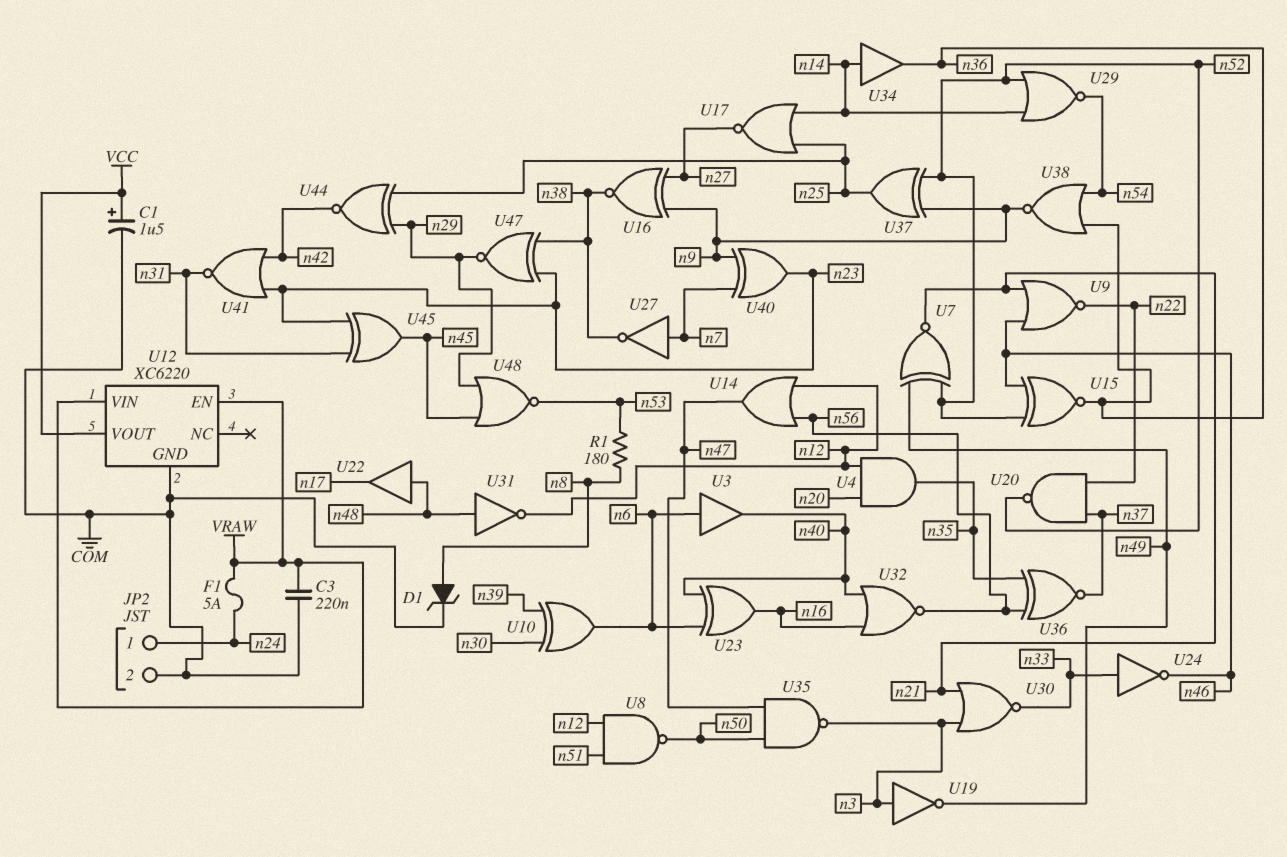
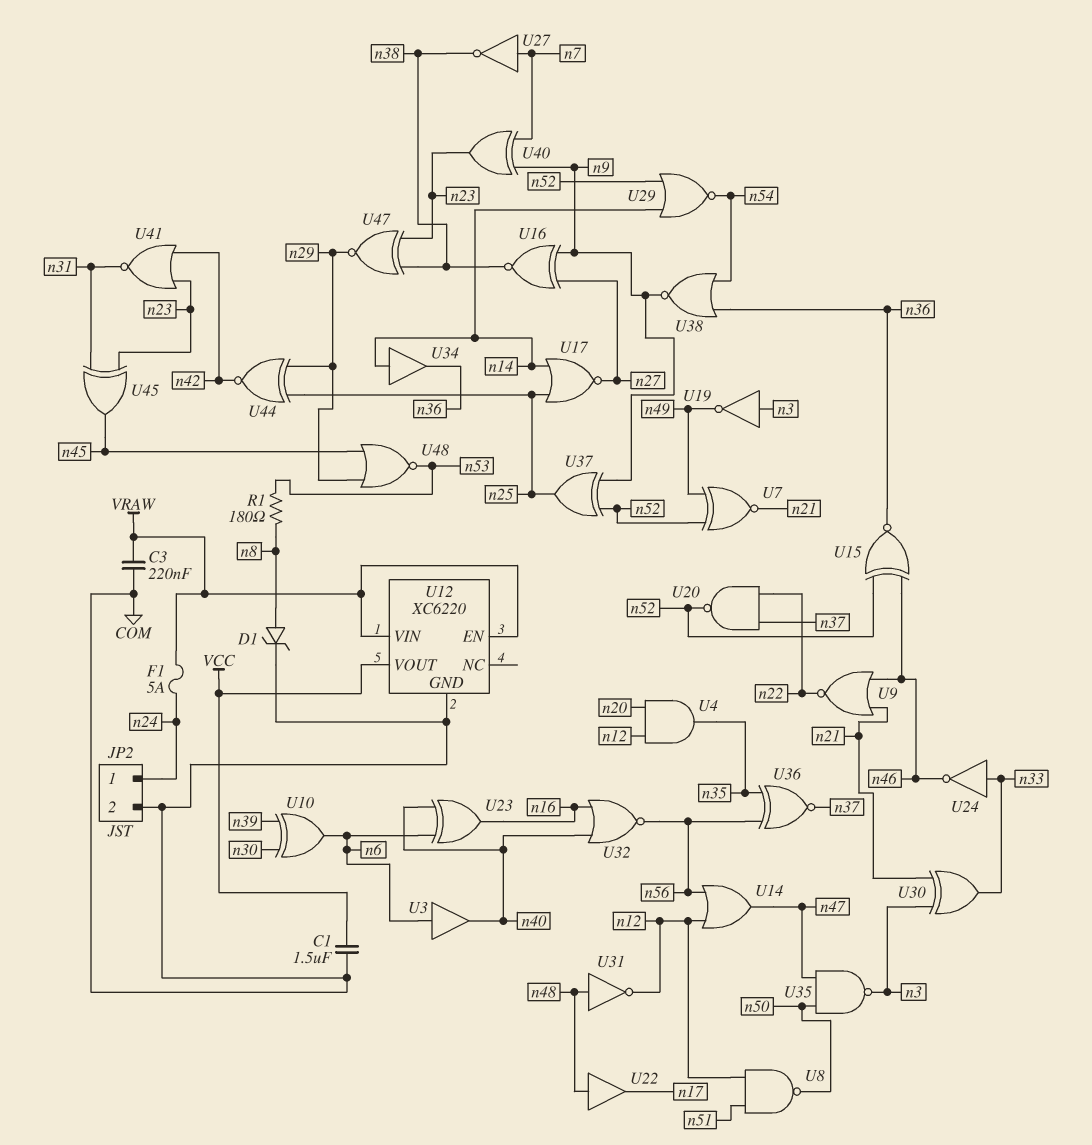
C1: 1.5uF (plus VCC, minus COM) -> 1.5uF (COM, VCC)
U30: NOR (in n3, in n21, out n33) -> XOR (in n3, in n21, out n33)

